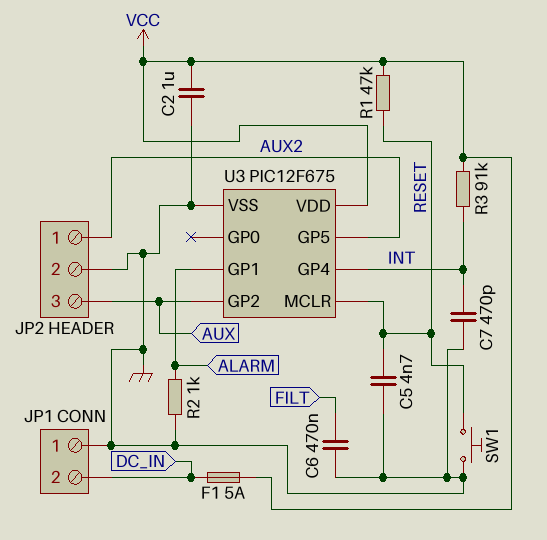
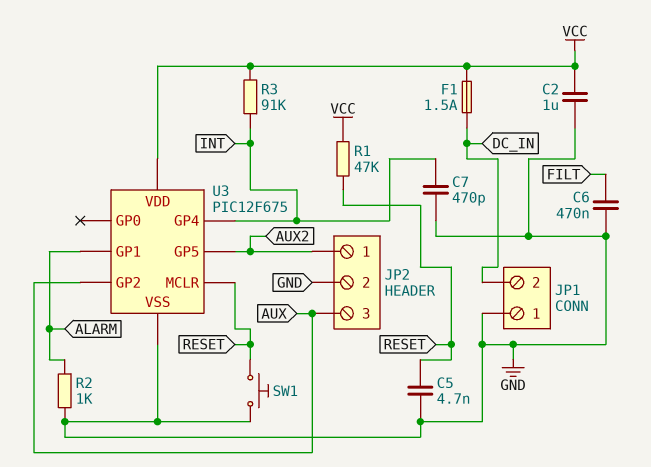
F1: 5A (DC_IN, VCC) -> 1.5A (DC_IN, VCC)

